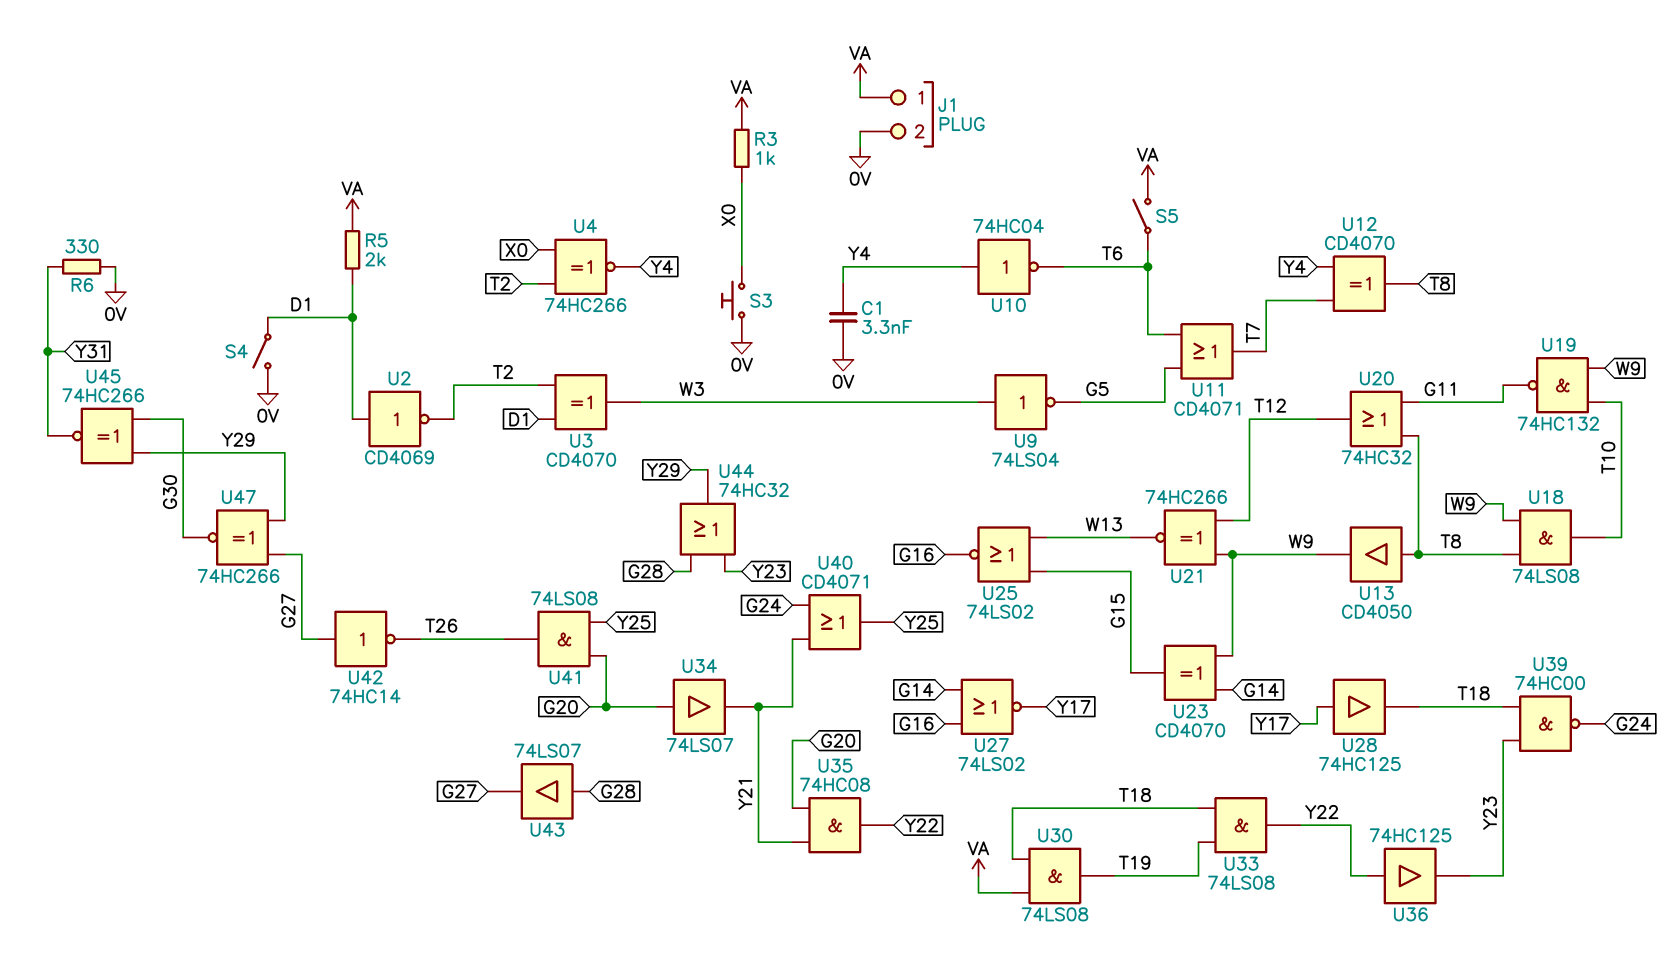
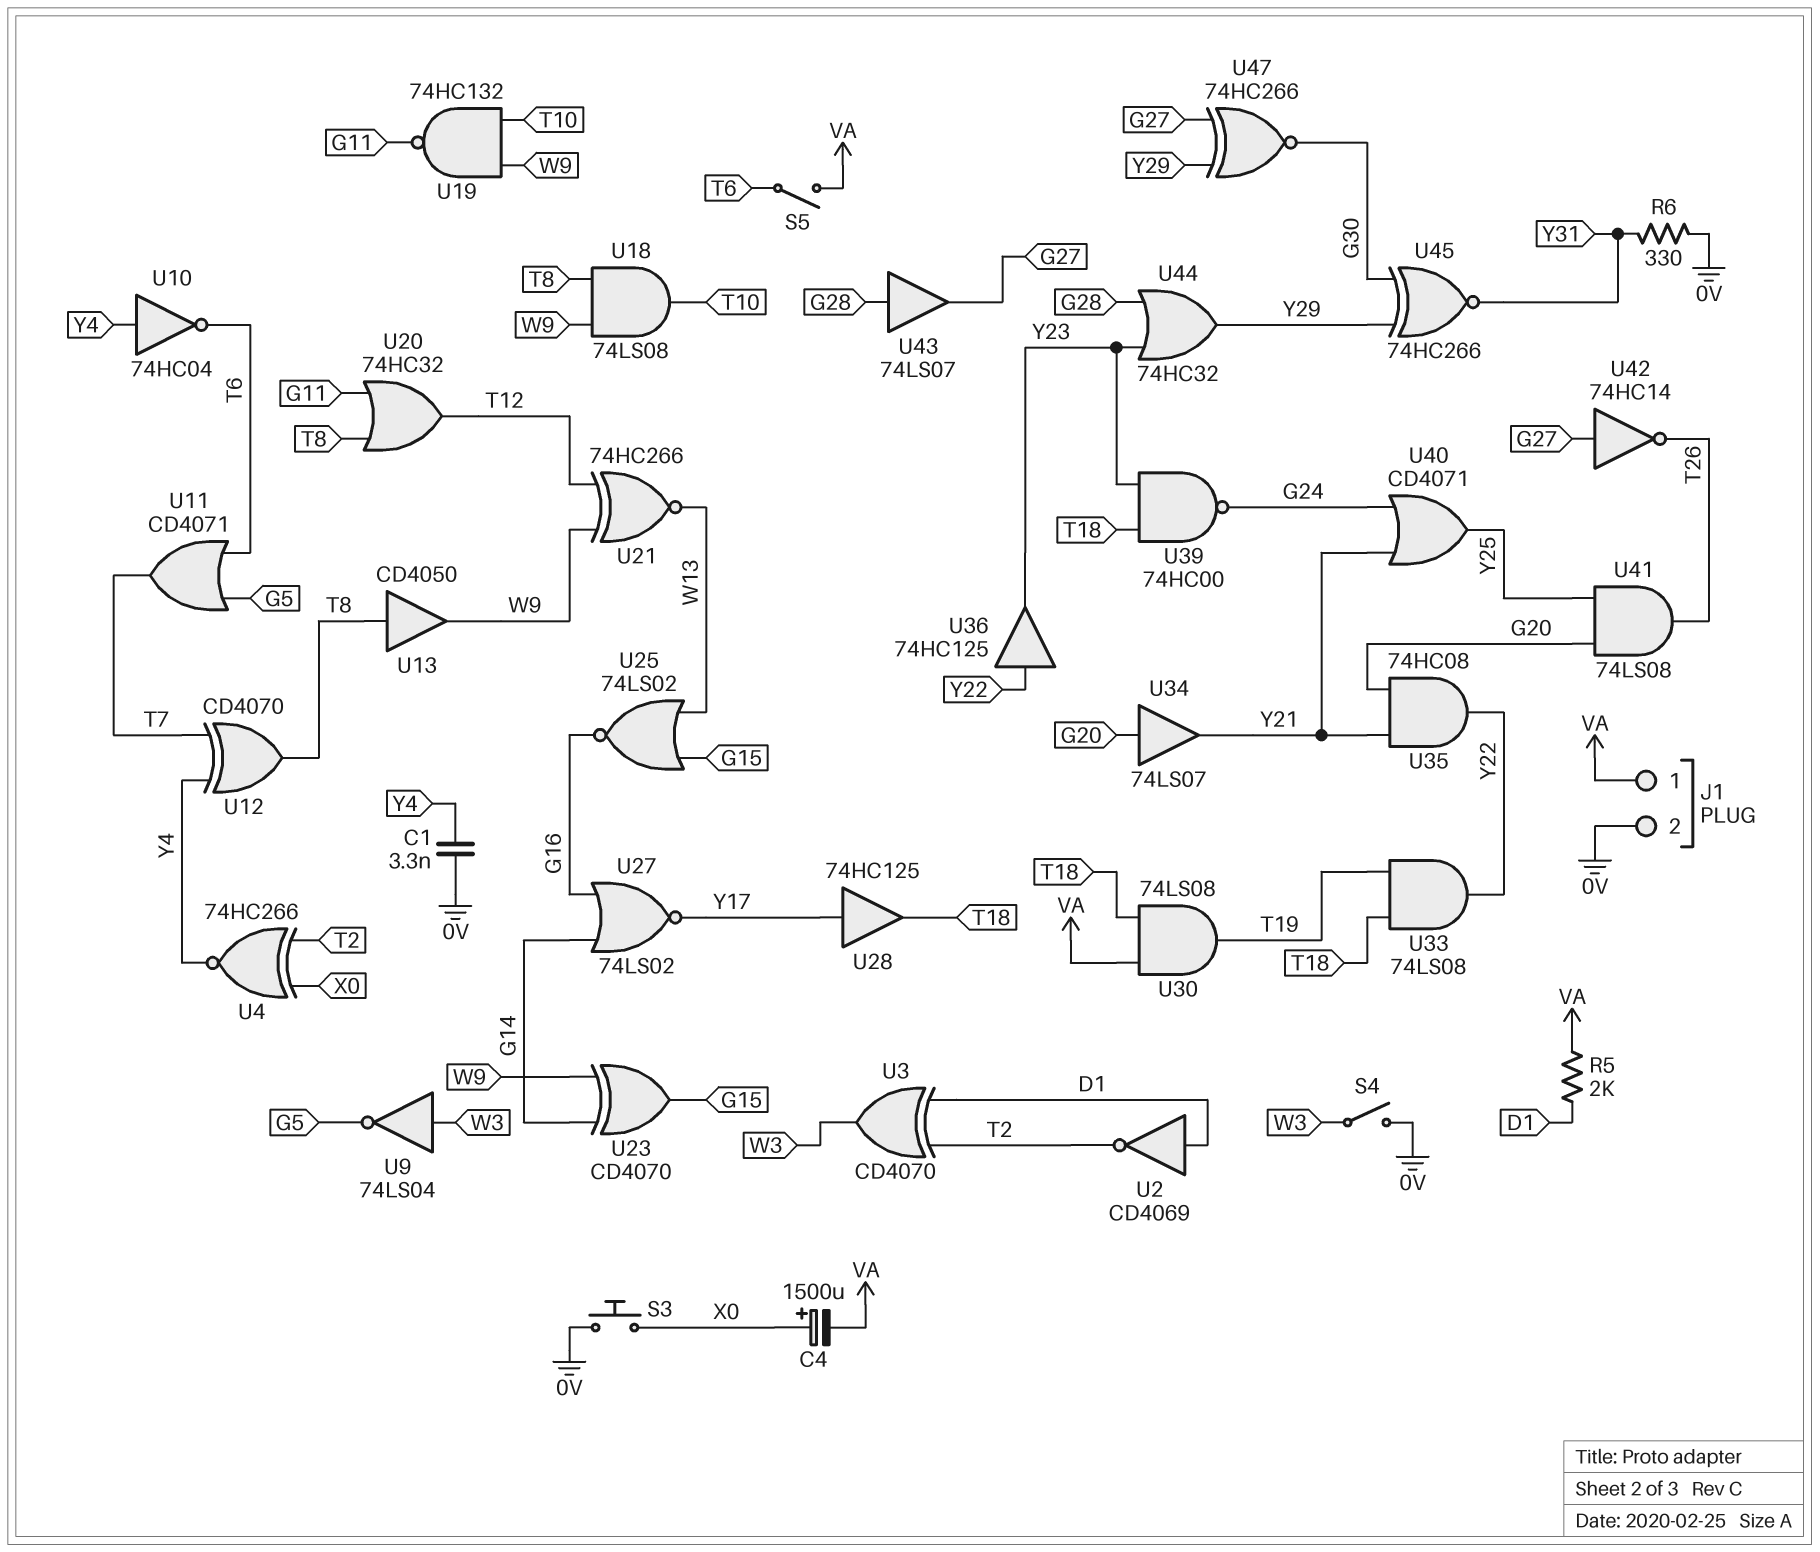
C4: none -> 1500uF (plus X0, minus VA)
R3: 1k (VA, X0) -> none
S4: switch (0V, D1) -> switch (0V, W3)

